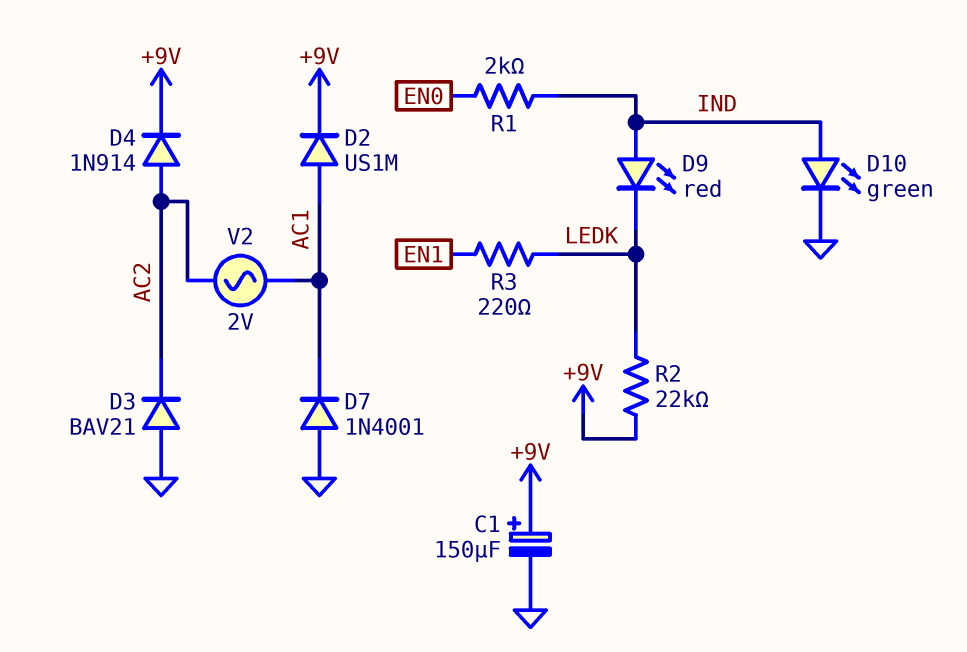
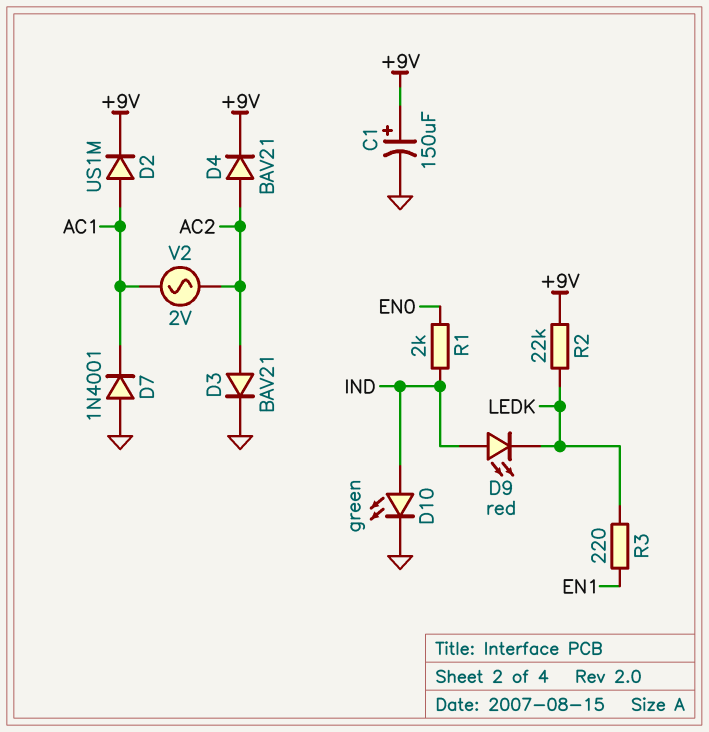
D3: diode BAV21 (A GND, K AC2) -> diode BAV21 (A AC2, K GND)
D4: diode 1N914 (A AC2, K +9V) -> diode BAV21 (A AC2, K +9V)

